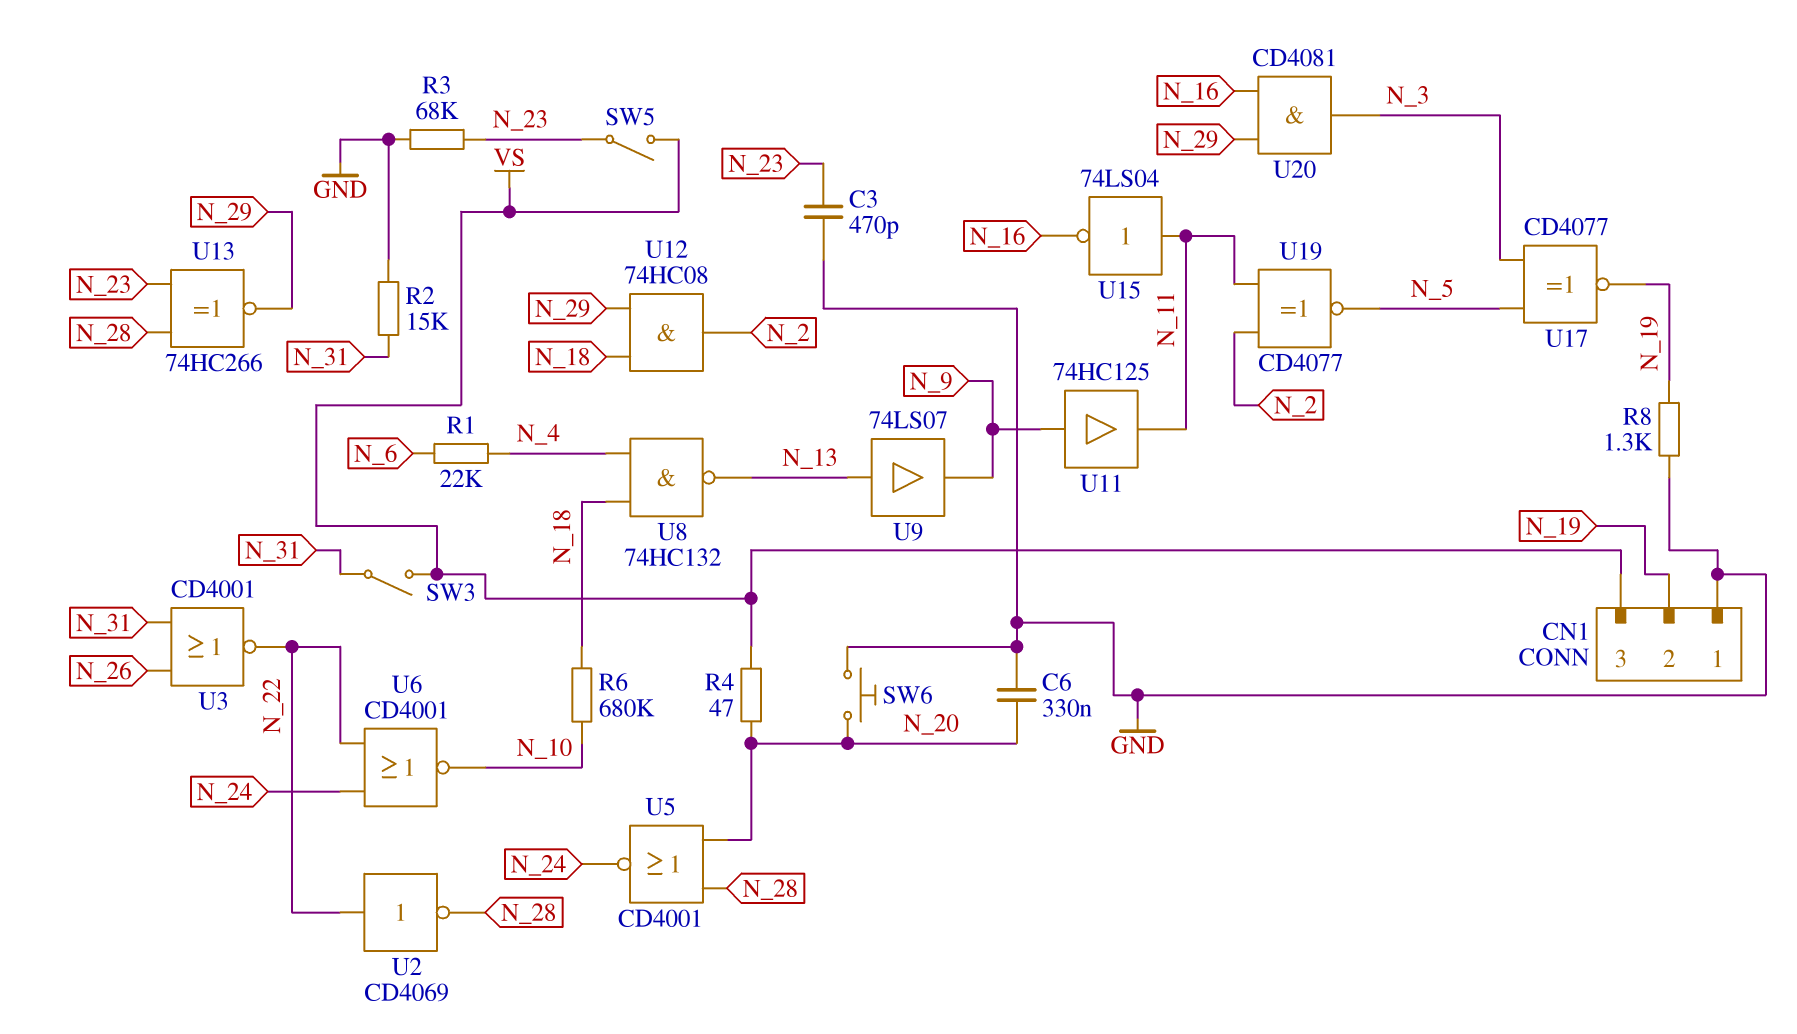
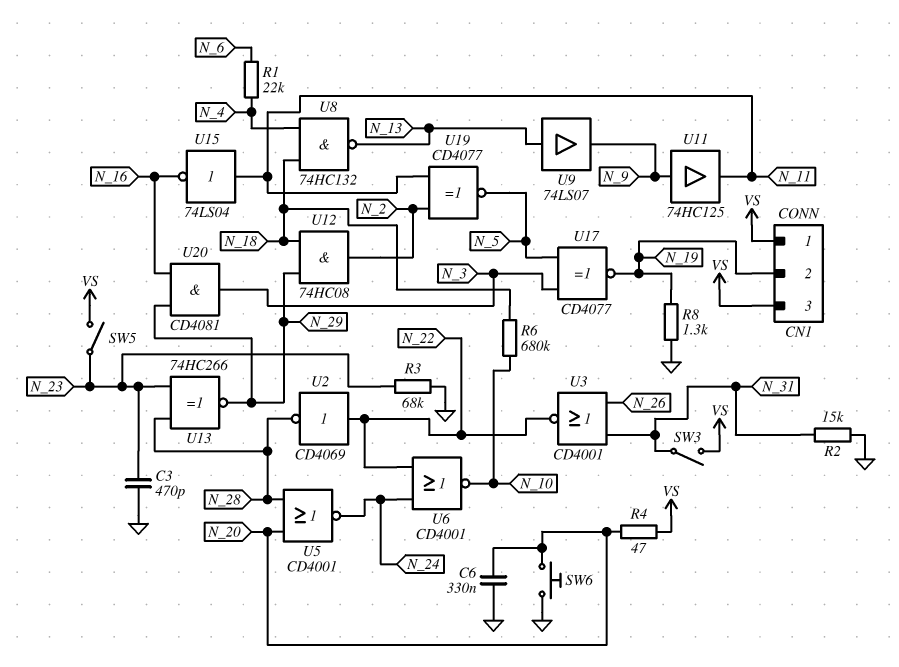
CN1 pin 1: GND -> VS

